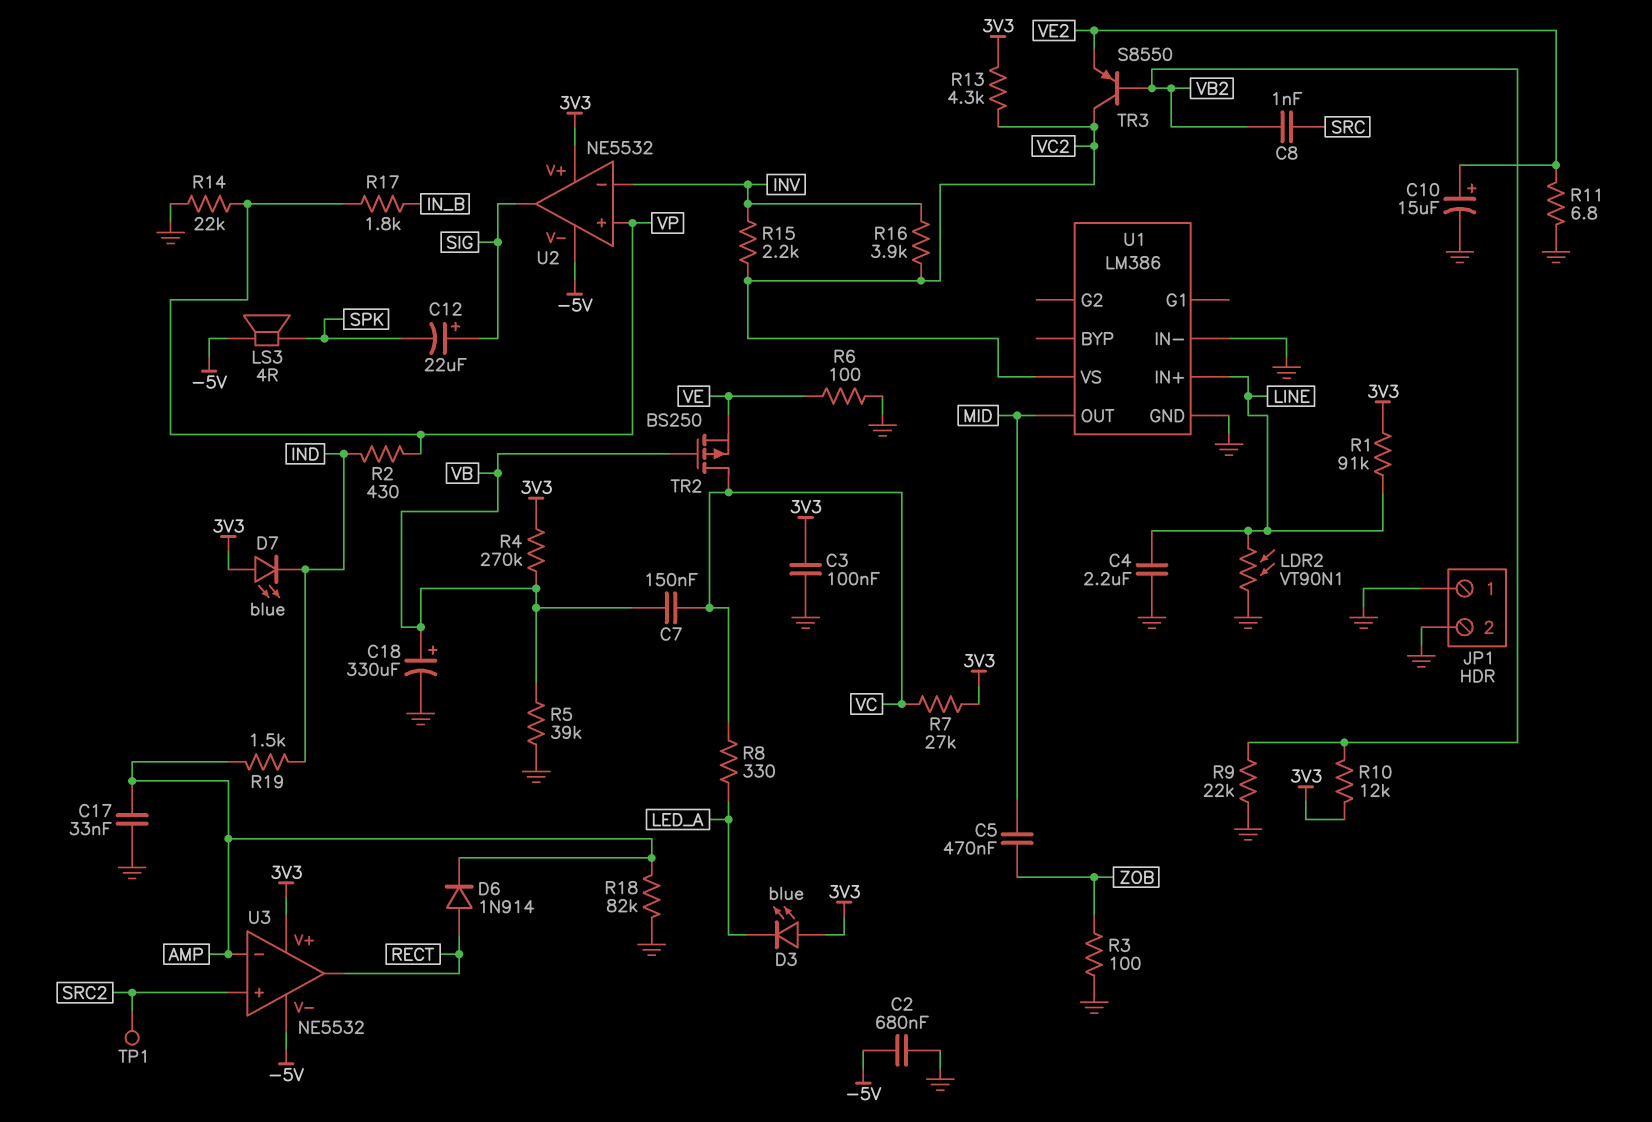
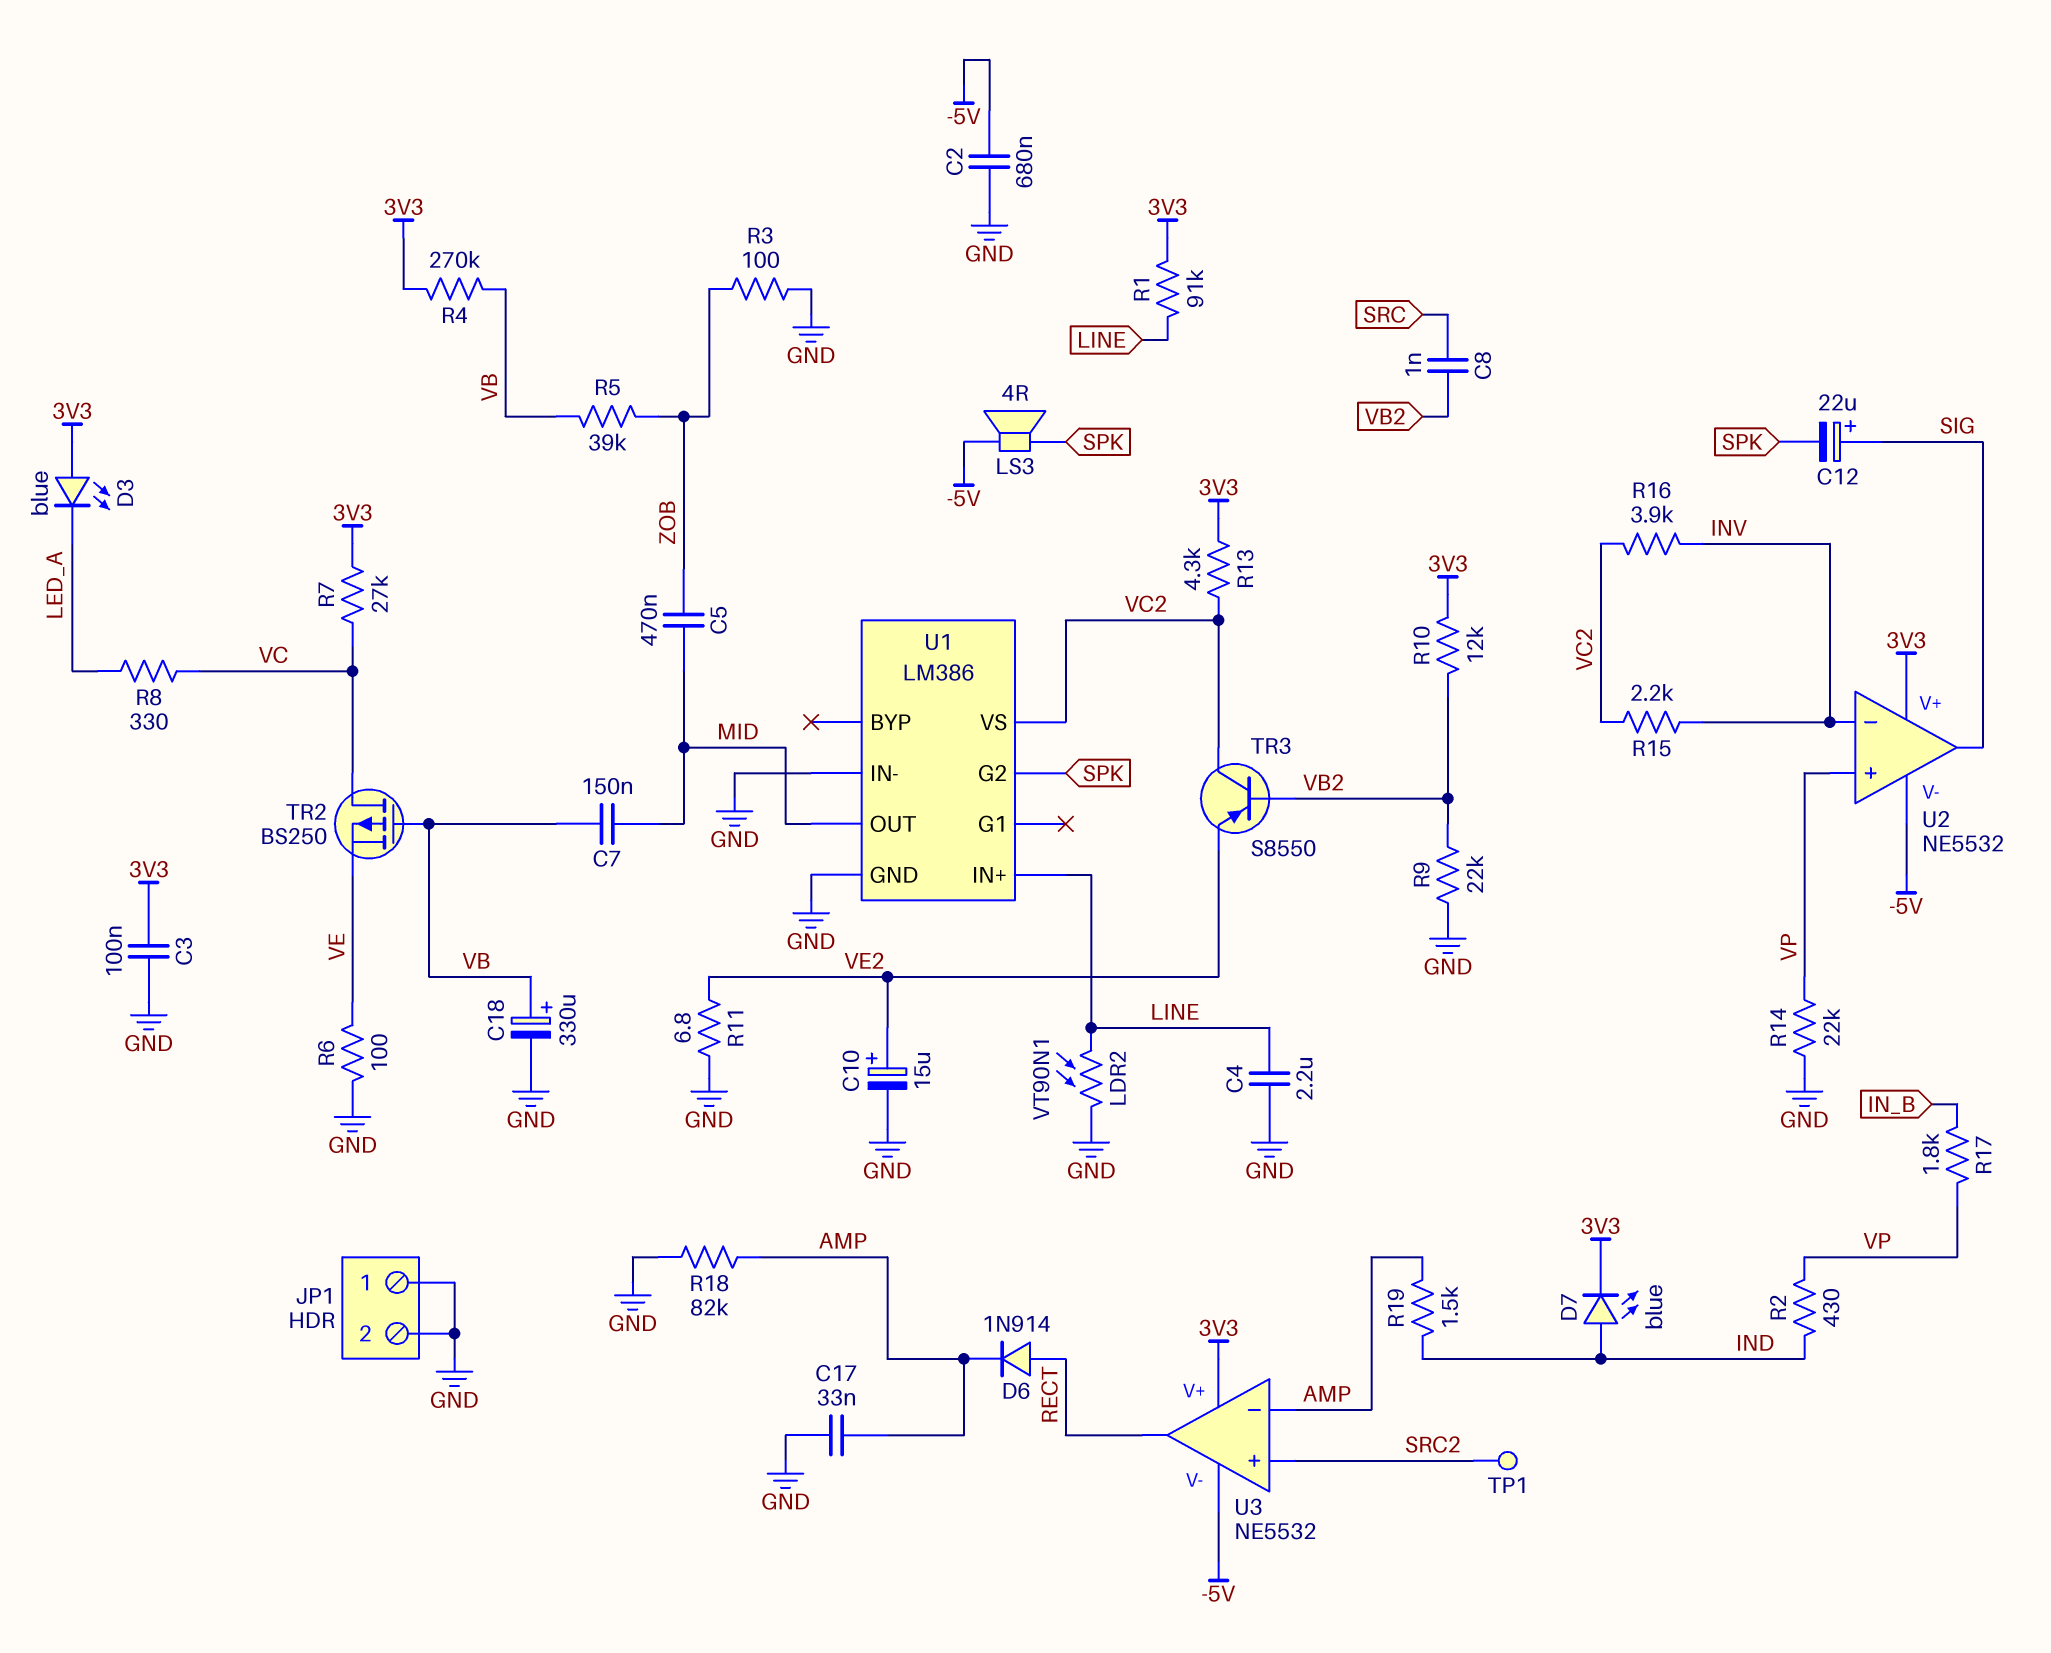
C7: 150nF (VB, VC) -> 150nF (MID, VB)
D7: LED blue (A 3V3, K IND) -> LED blue (A IND, K 3V3)
R5: 39k (GND, VB) -> 39k (VB, ZOB)
U1 pin G2: none -> SPK

